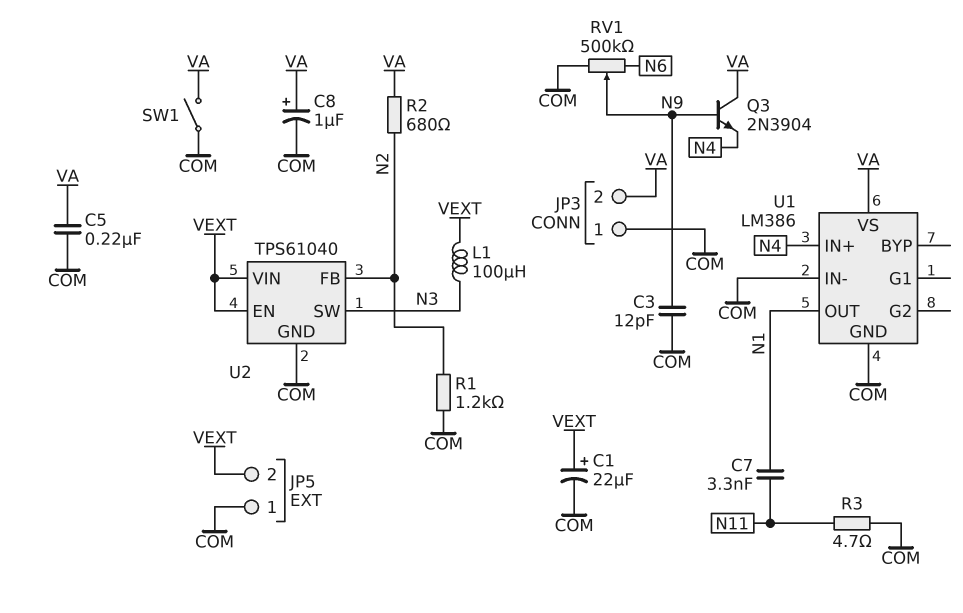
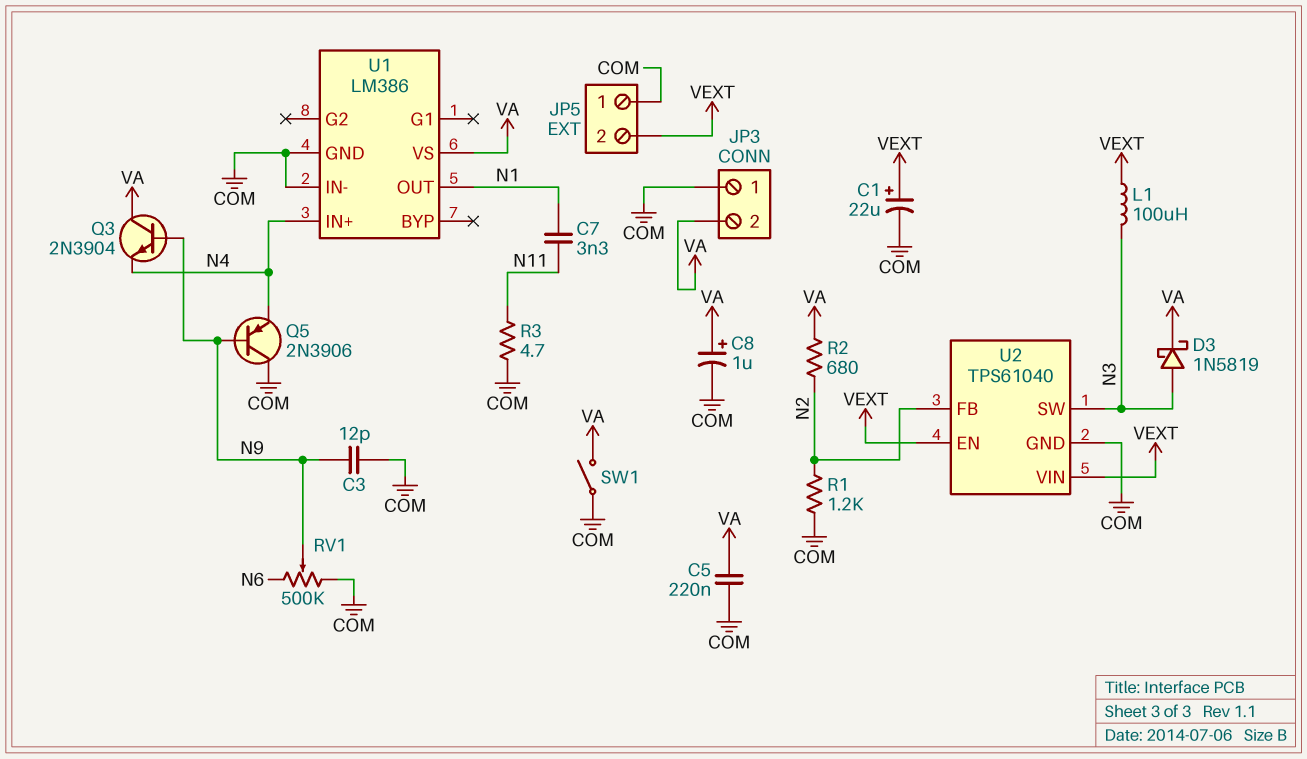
D3: none -> schottky 1N5819 (A N3, K VA)
Q5: none -> PNP 2N3906 (B N9, C COM, E N4)

